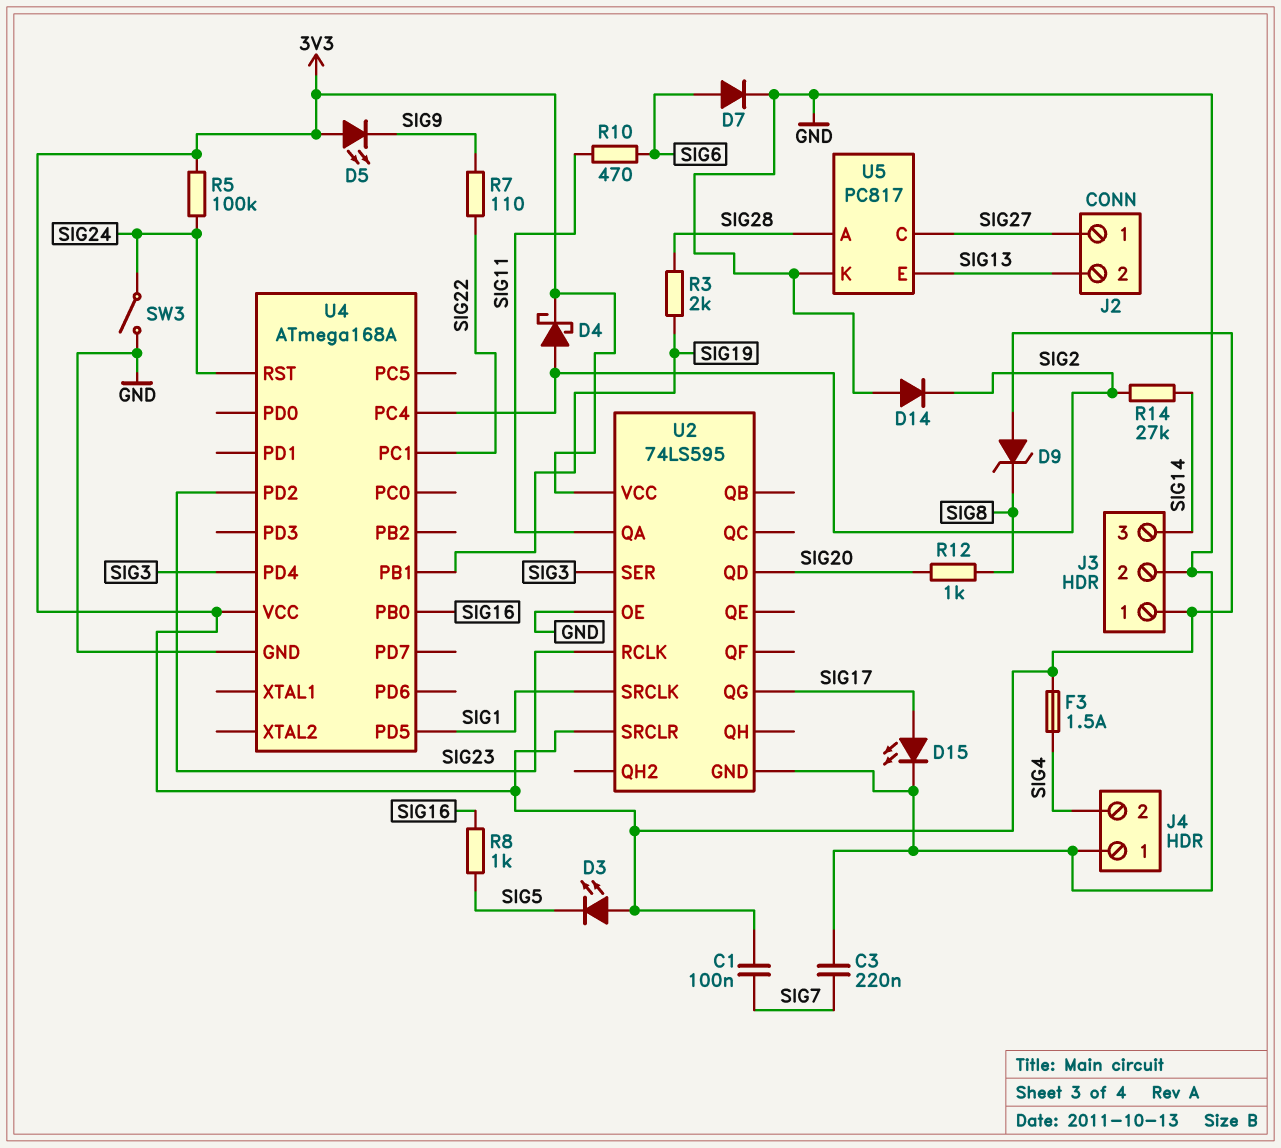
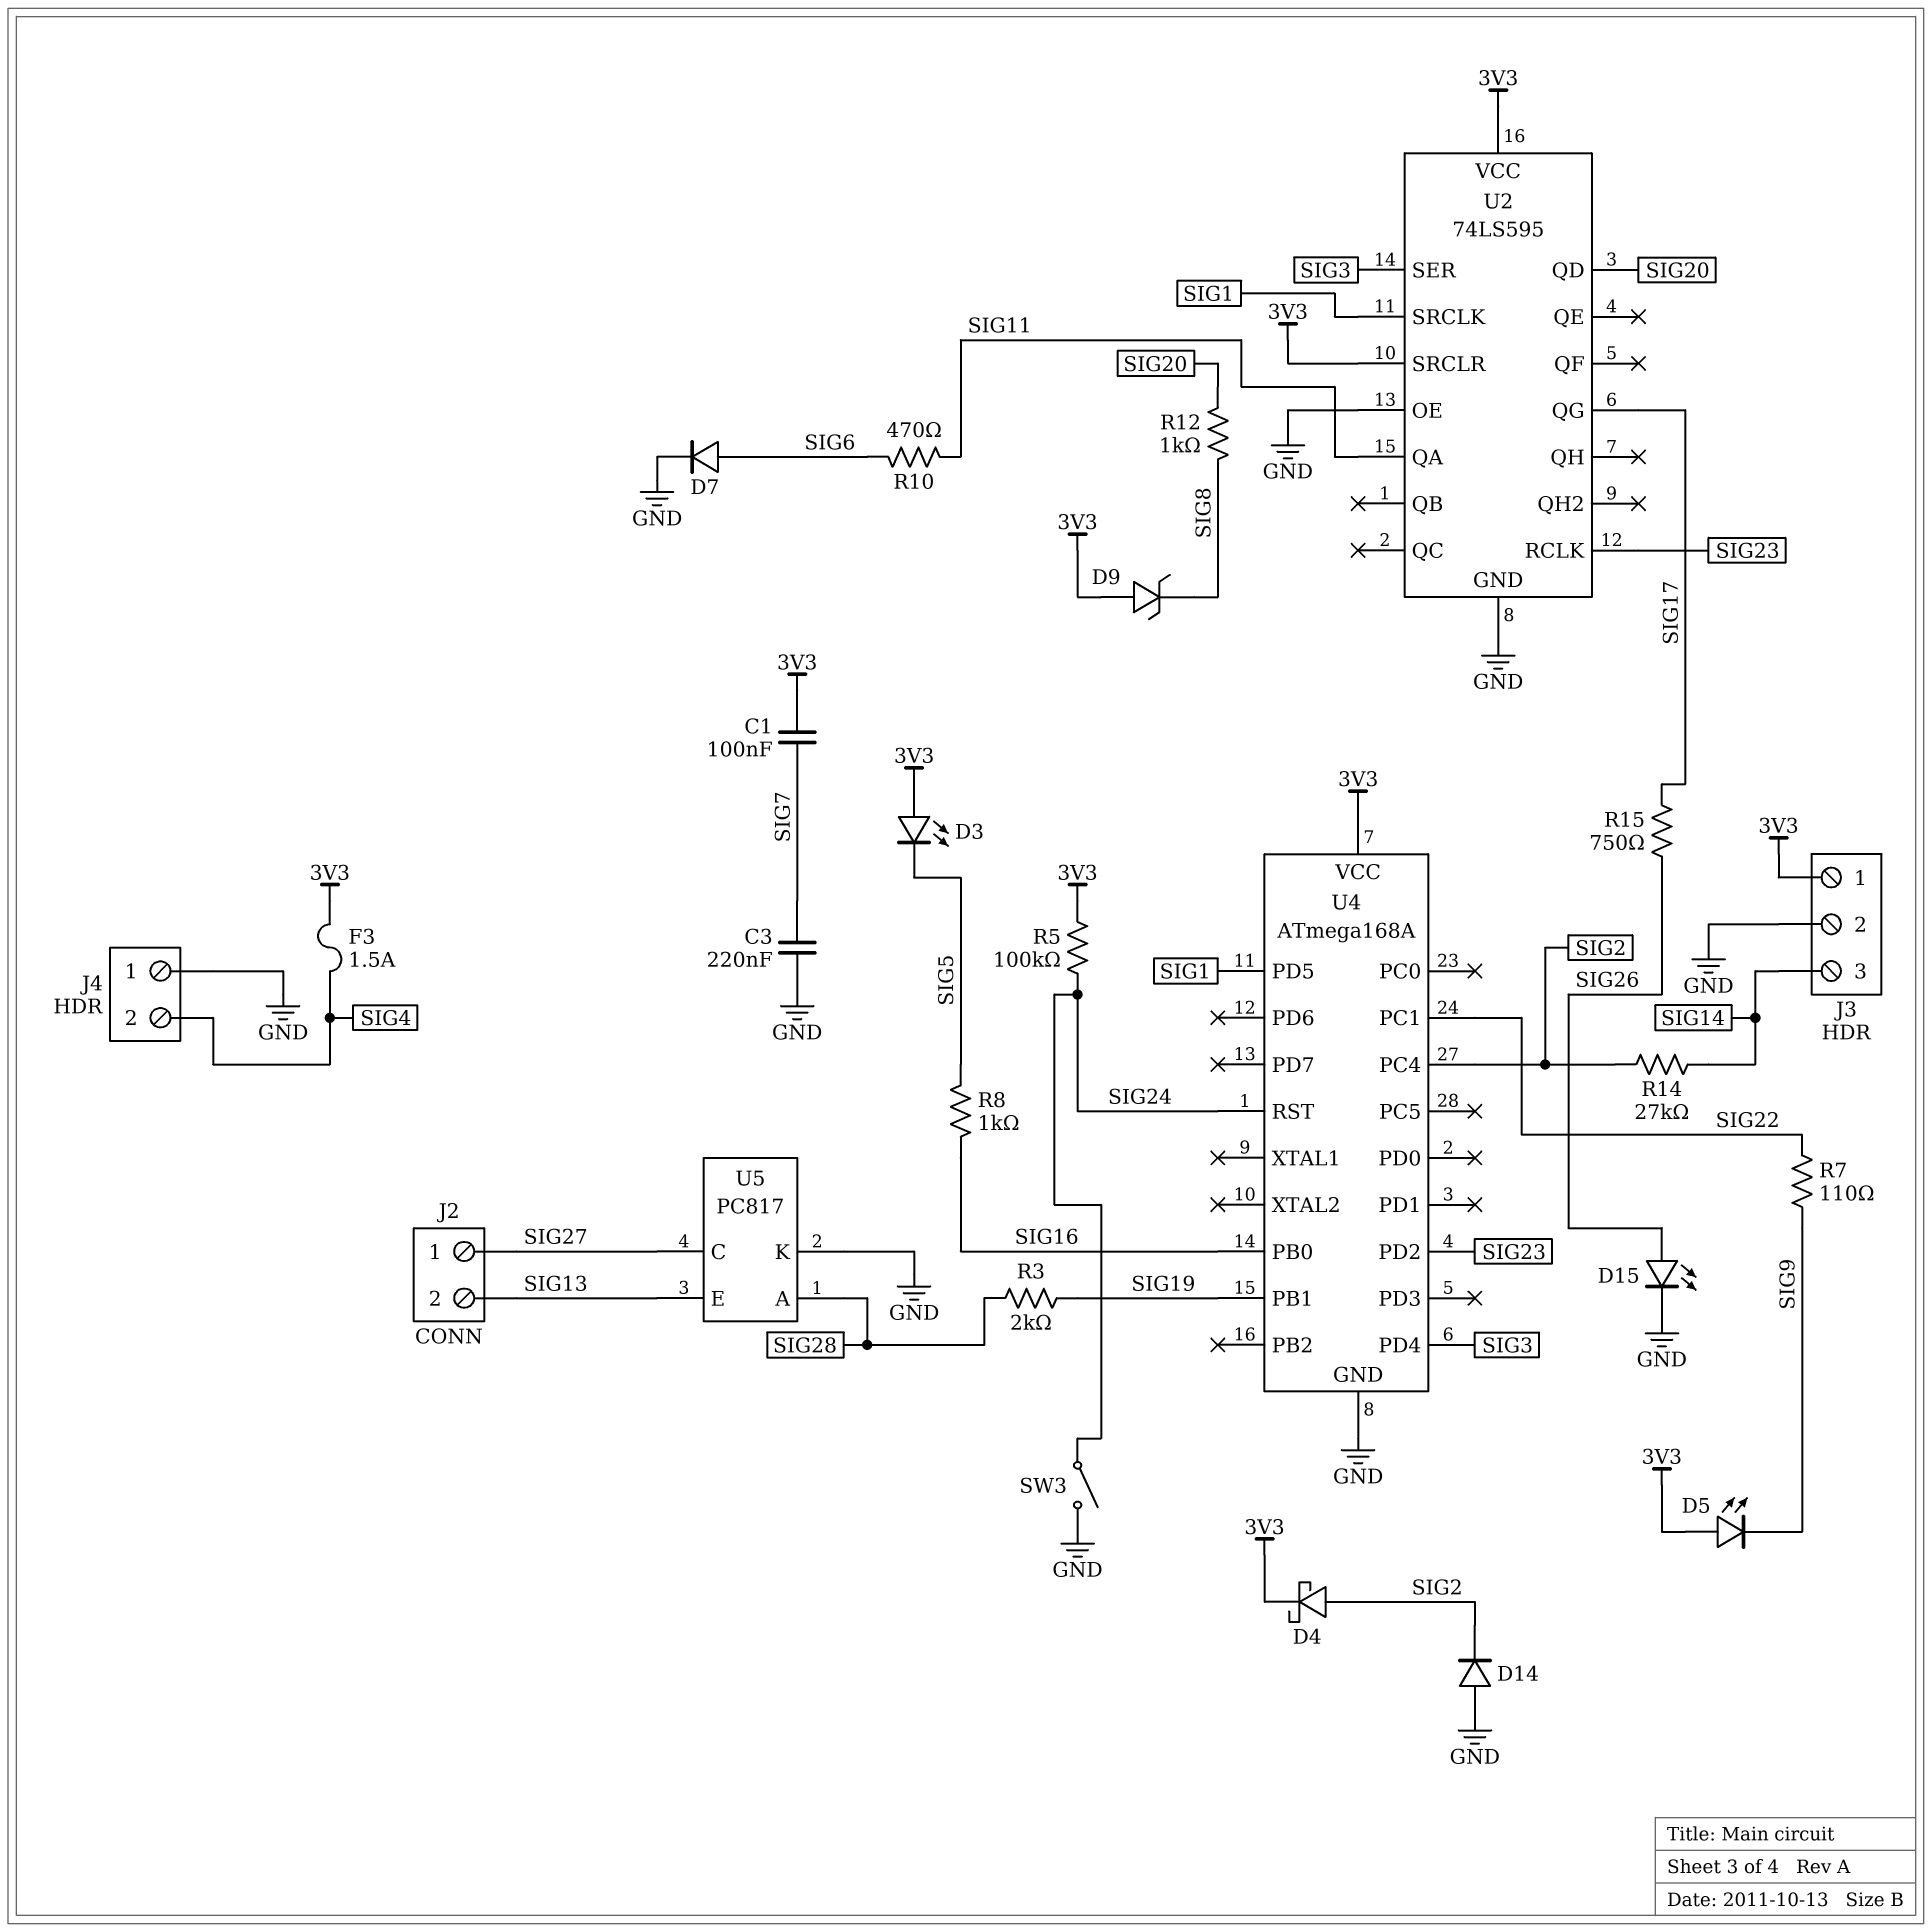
D15: LED (A SIG17, K GND) -> LED (A SIG26, K GND)
R15: none -> 750 (SIG17, SIG26)

